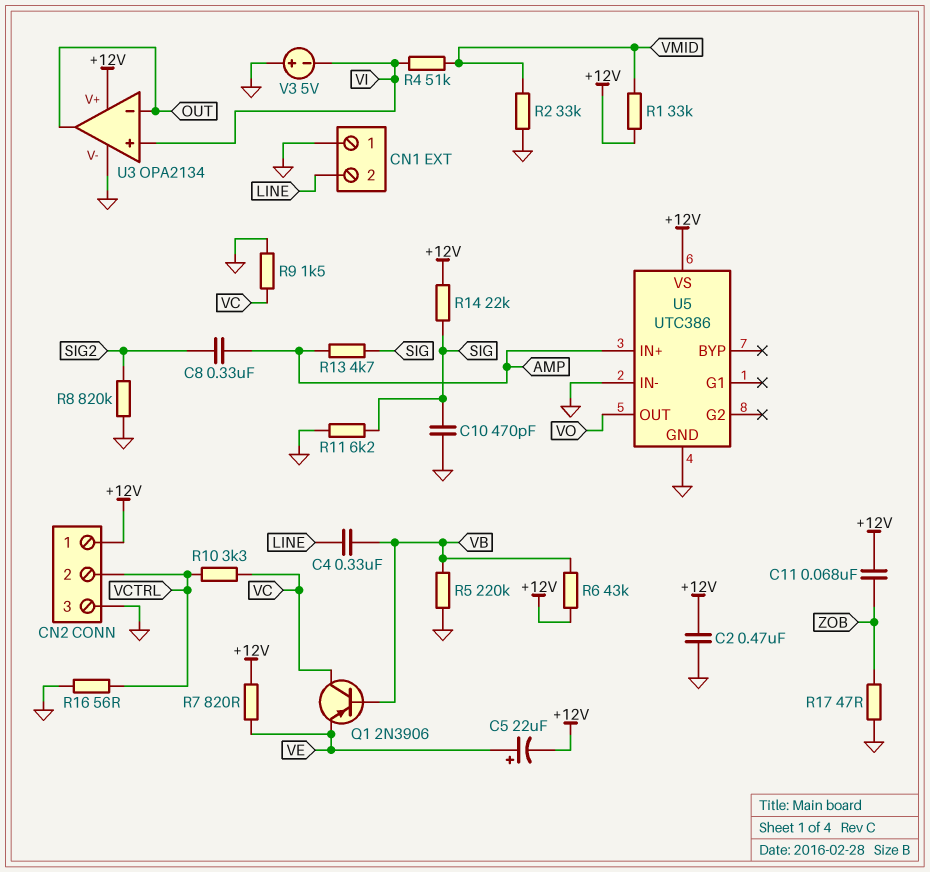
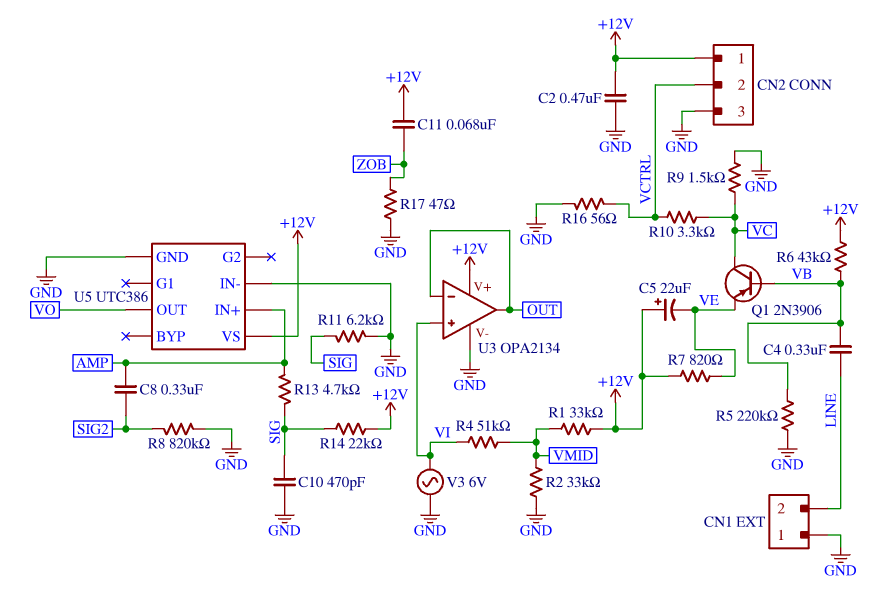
C5: 22uF (plus VE, minus +12V) -> 22uF (plus +12V, minus VE)
V3: 5V (plus GND, minus VI) -> AC 6V (GND, VI)

